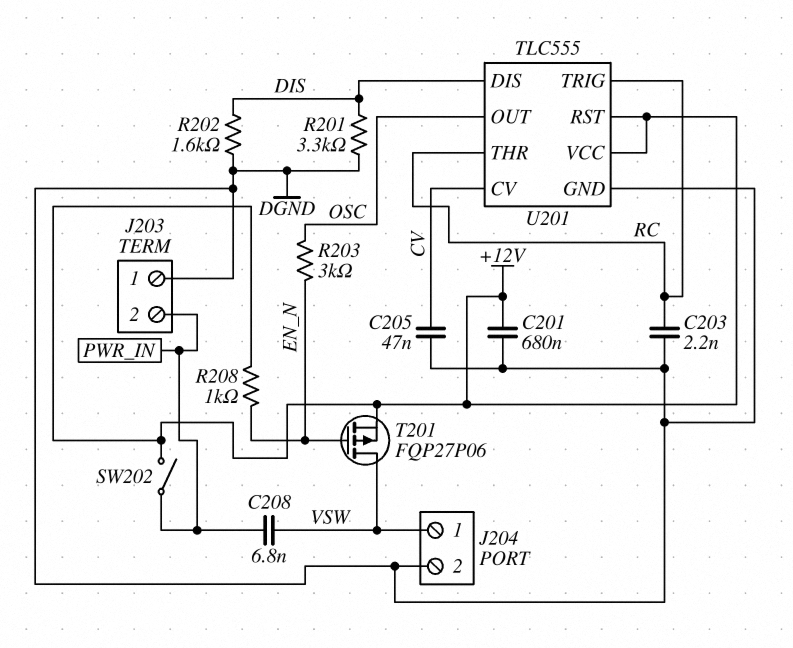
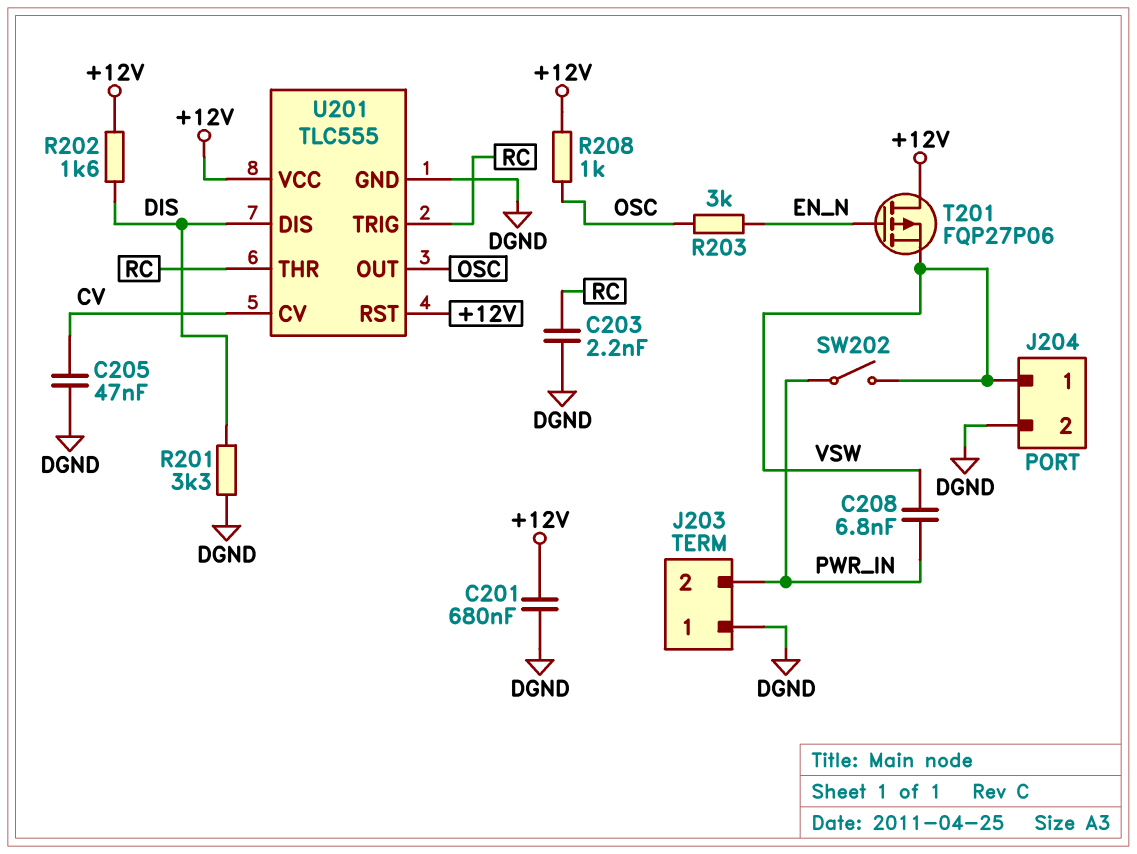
R202: 1.6k (DGND, DIS) -> 1.6k (+12V, DIS)
R208: 1k (+12V, EN_N) -> 1k (+12V, OSC)
SW202: switch (+12V, PWR_IN) -> switch (PWR_IN, VSW)
T201: PMOS FQP27P06 (G EN_N, D VSW, S +12V) -> PMOS FQP27P06 (G EN_N, D +12V, S VSW)

